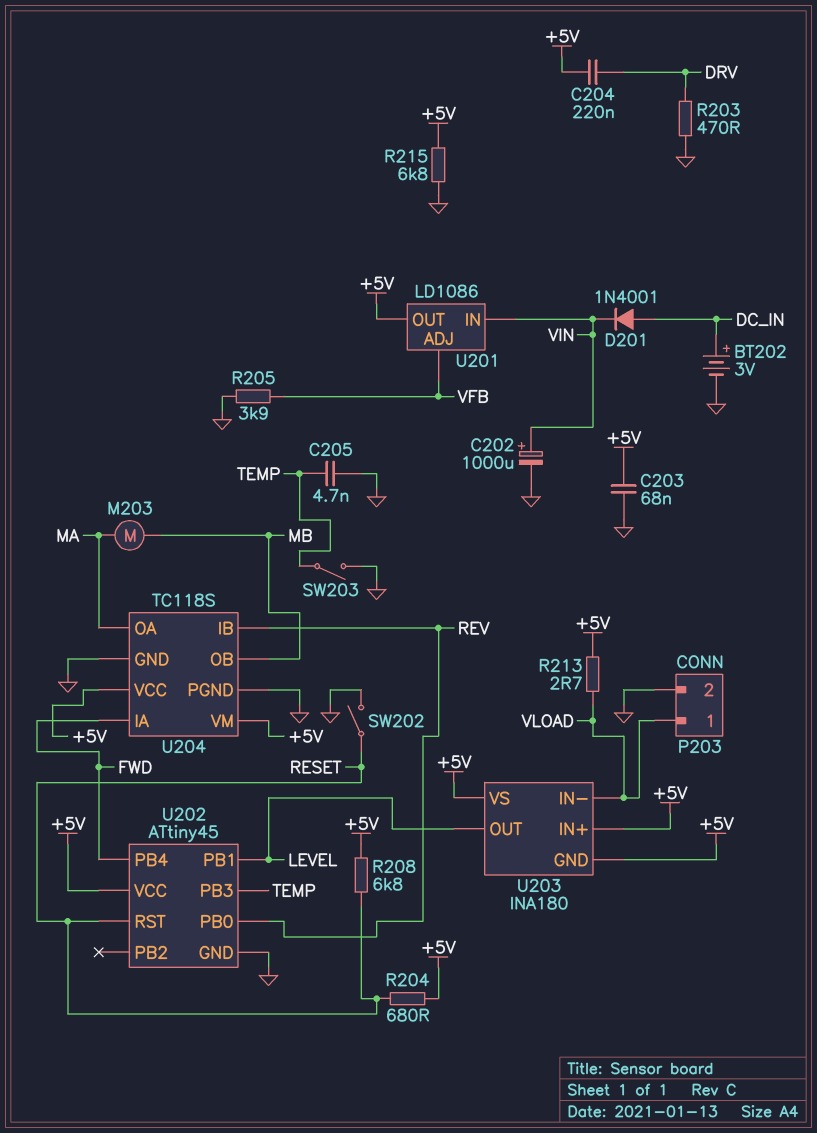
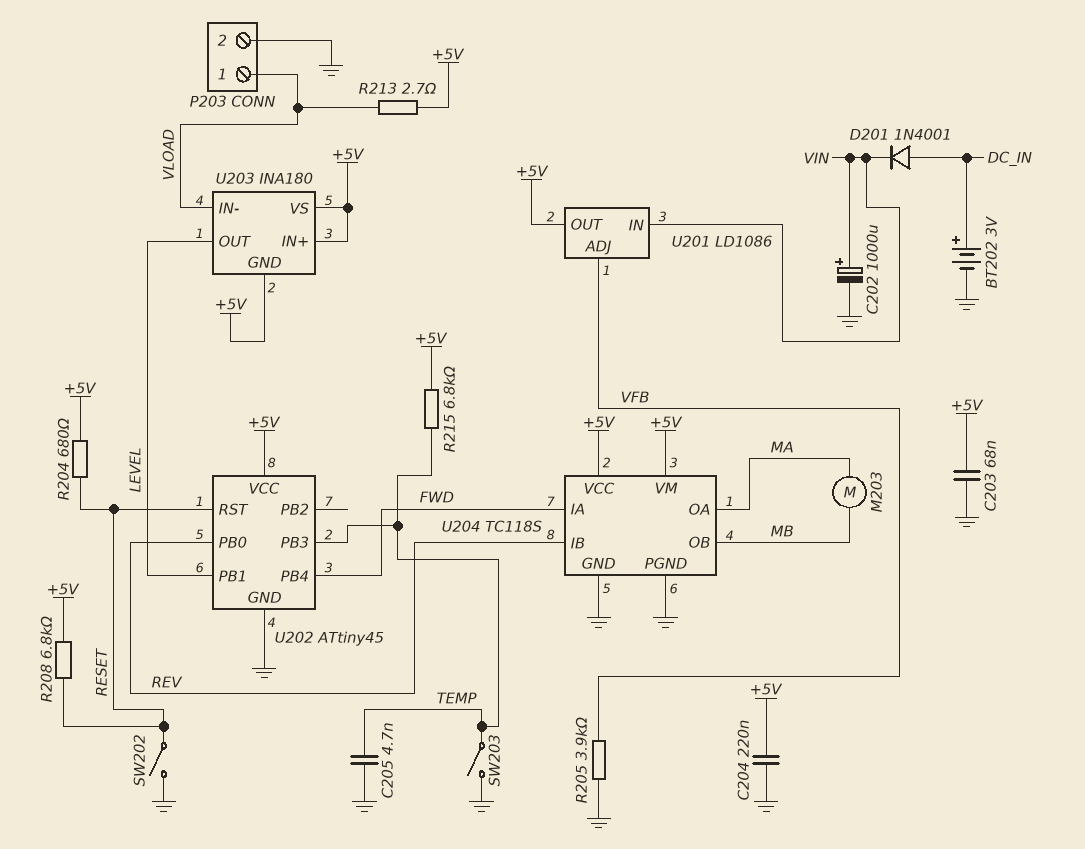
C204: 220nF (+5V, DRV) -> 220nF (+5V, GND)
R203: 470 (DRV, GND) -> none
R215: 6.8k (+5V, GND) -> 6.8k (+5V, TEMP)

